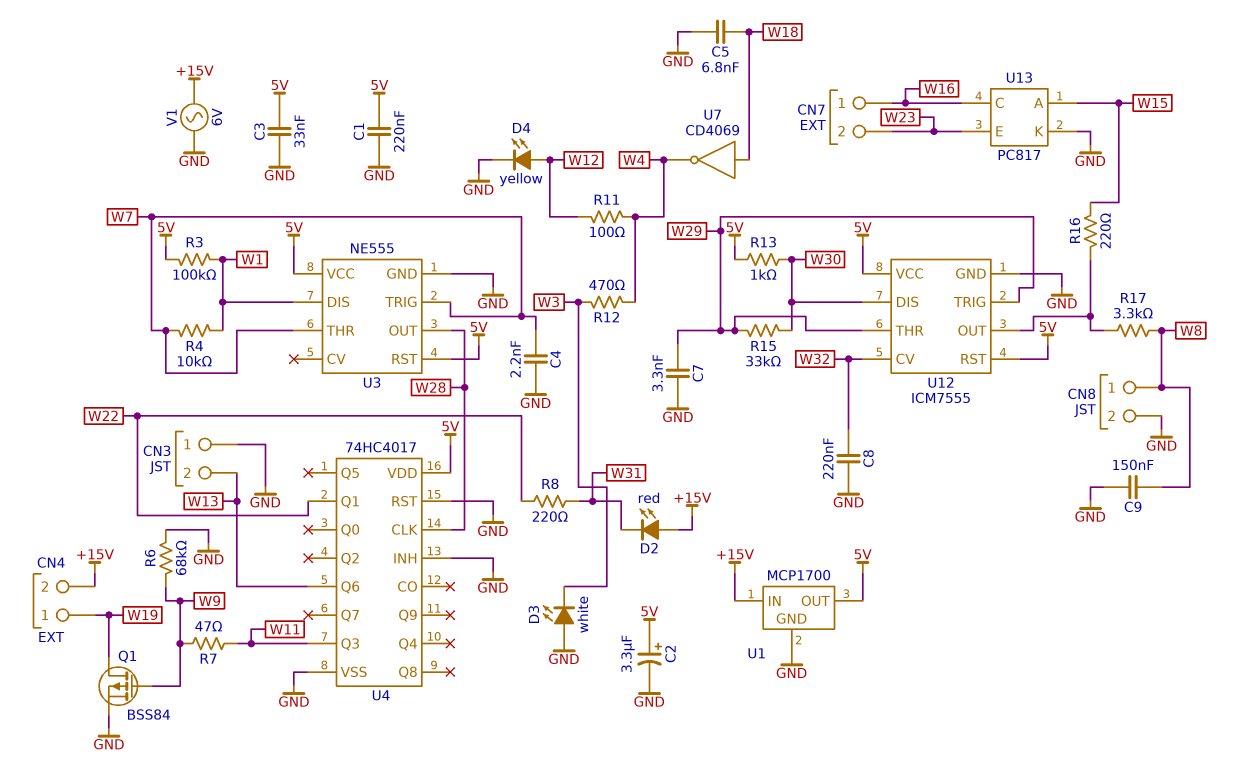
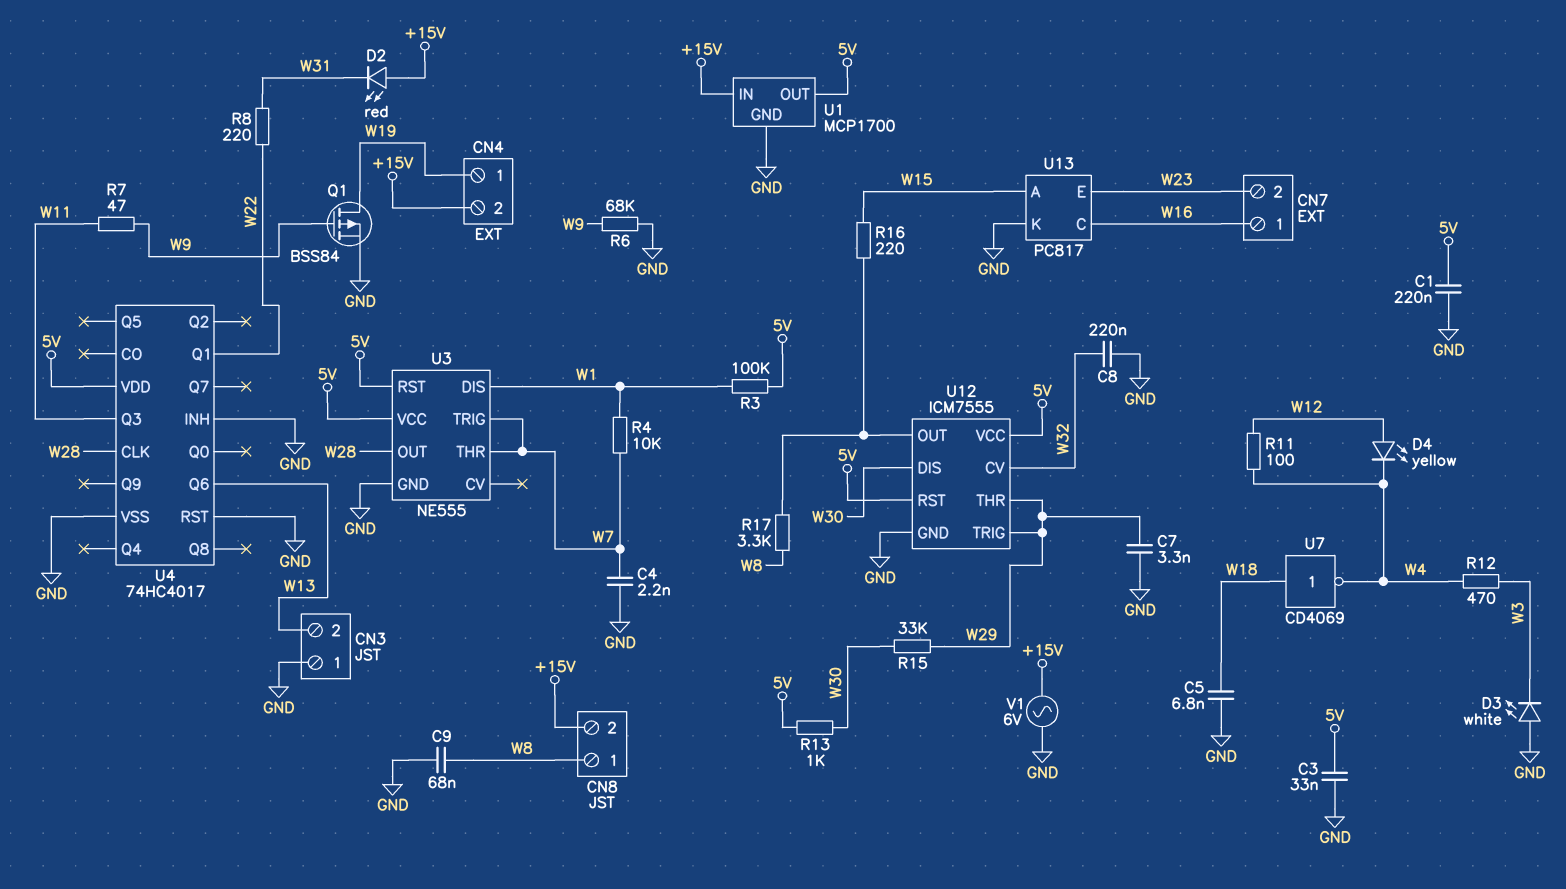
C2: 3.3uF (plus 5V, minus GND) -> none
C9: 150nF (GND, W8) -> 68nF (GND, W8)
CN8 pin 2: GND -> +15V
D4: LED yellow (A W12, K GND) -> LED yellow (A W12, K W4)

